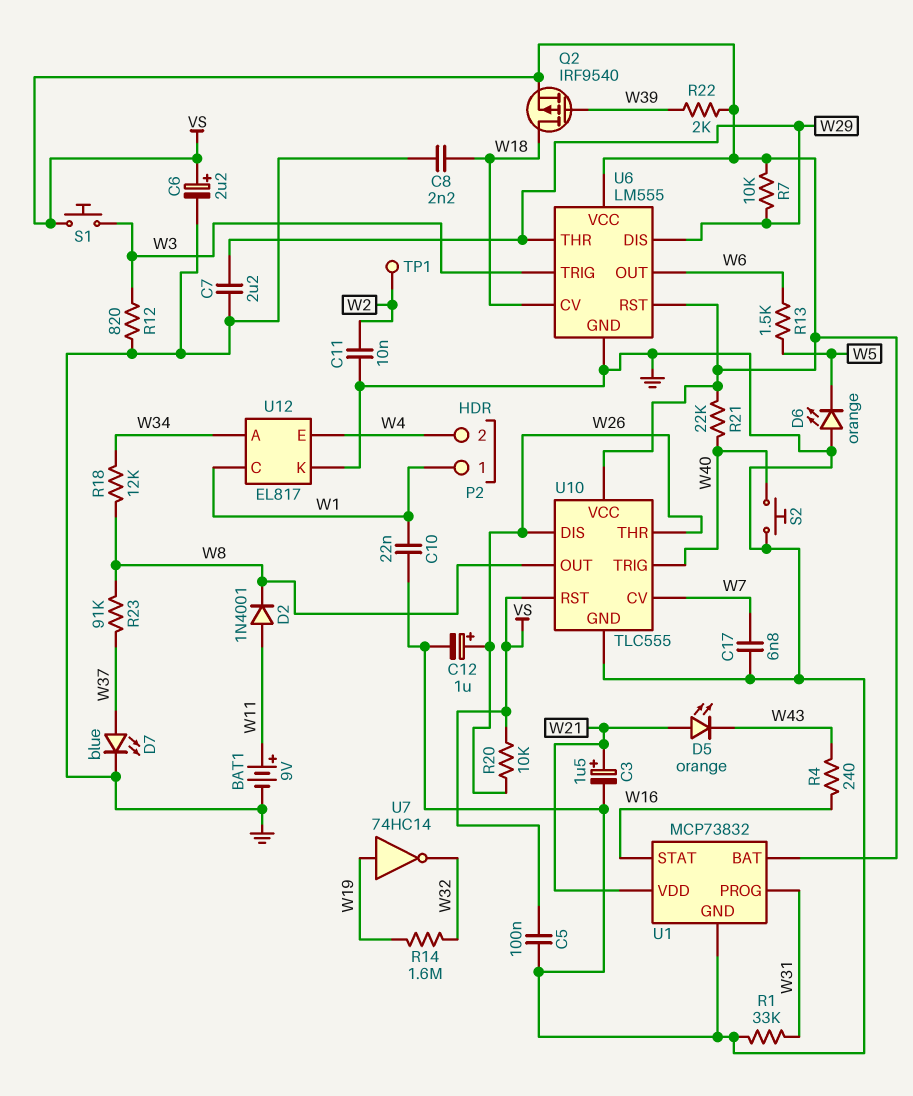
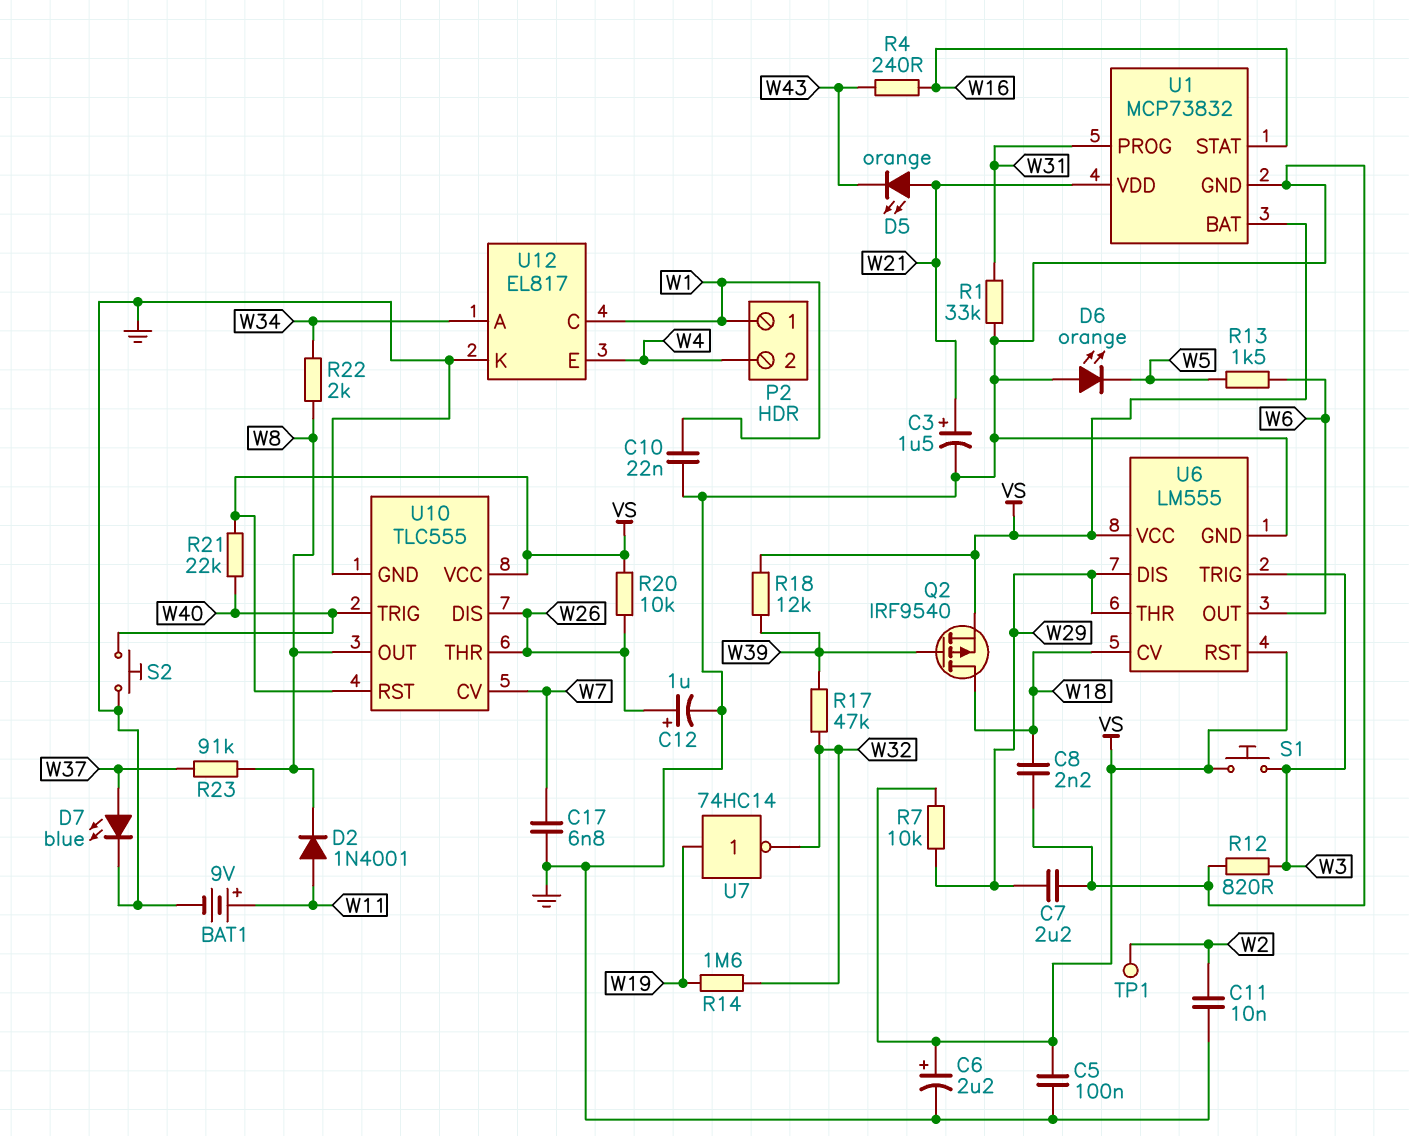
R17: none -> 47k (W32, W39)
R18: 12k (W8, W34) -> 12k (VS, W39)
R22: 2k (VS, W39) -> 2k (W8, W34)

